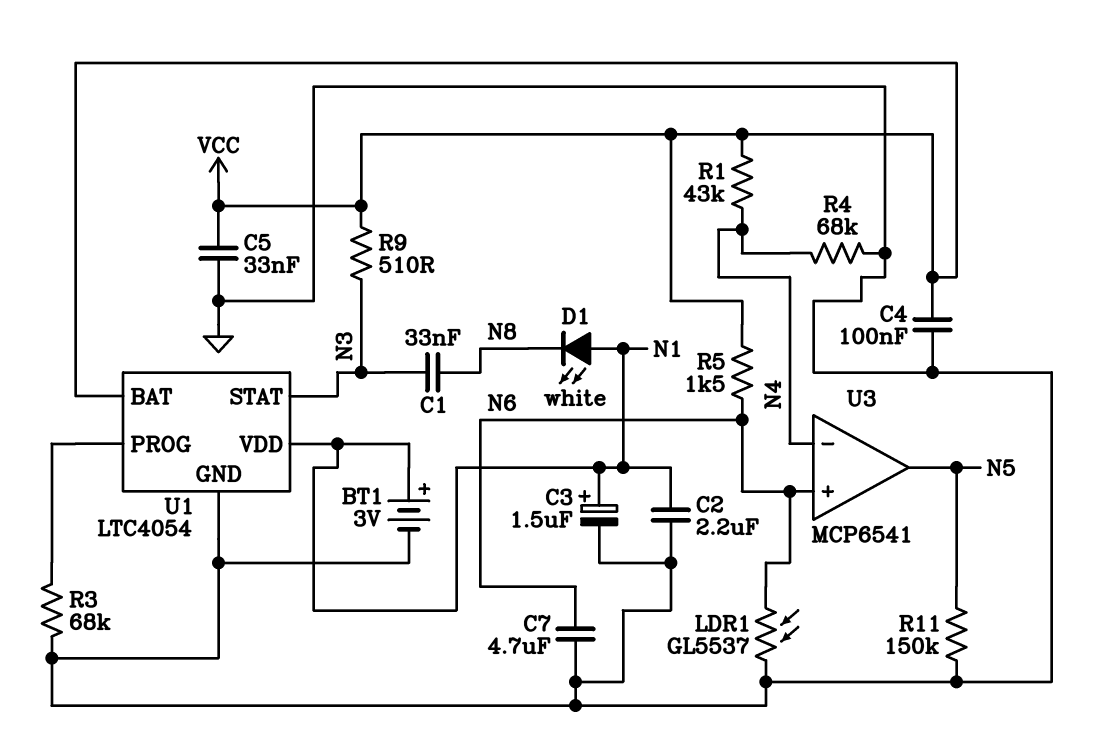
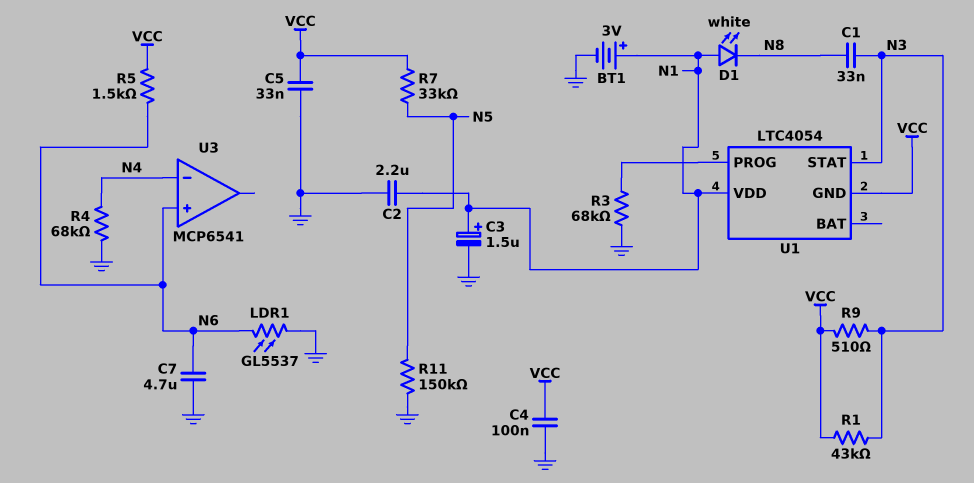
R1: 43k (N4, VCC) -> 43k (N3, VCC)
R7: none -> 33k (N5, VCC)
U1 pin BAT: VCC -> none
U1 pin GND: GND -> VCC
U3 pin out: N5 -> none

